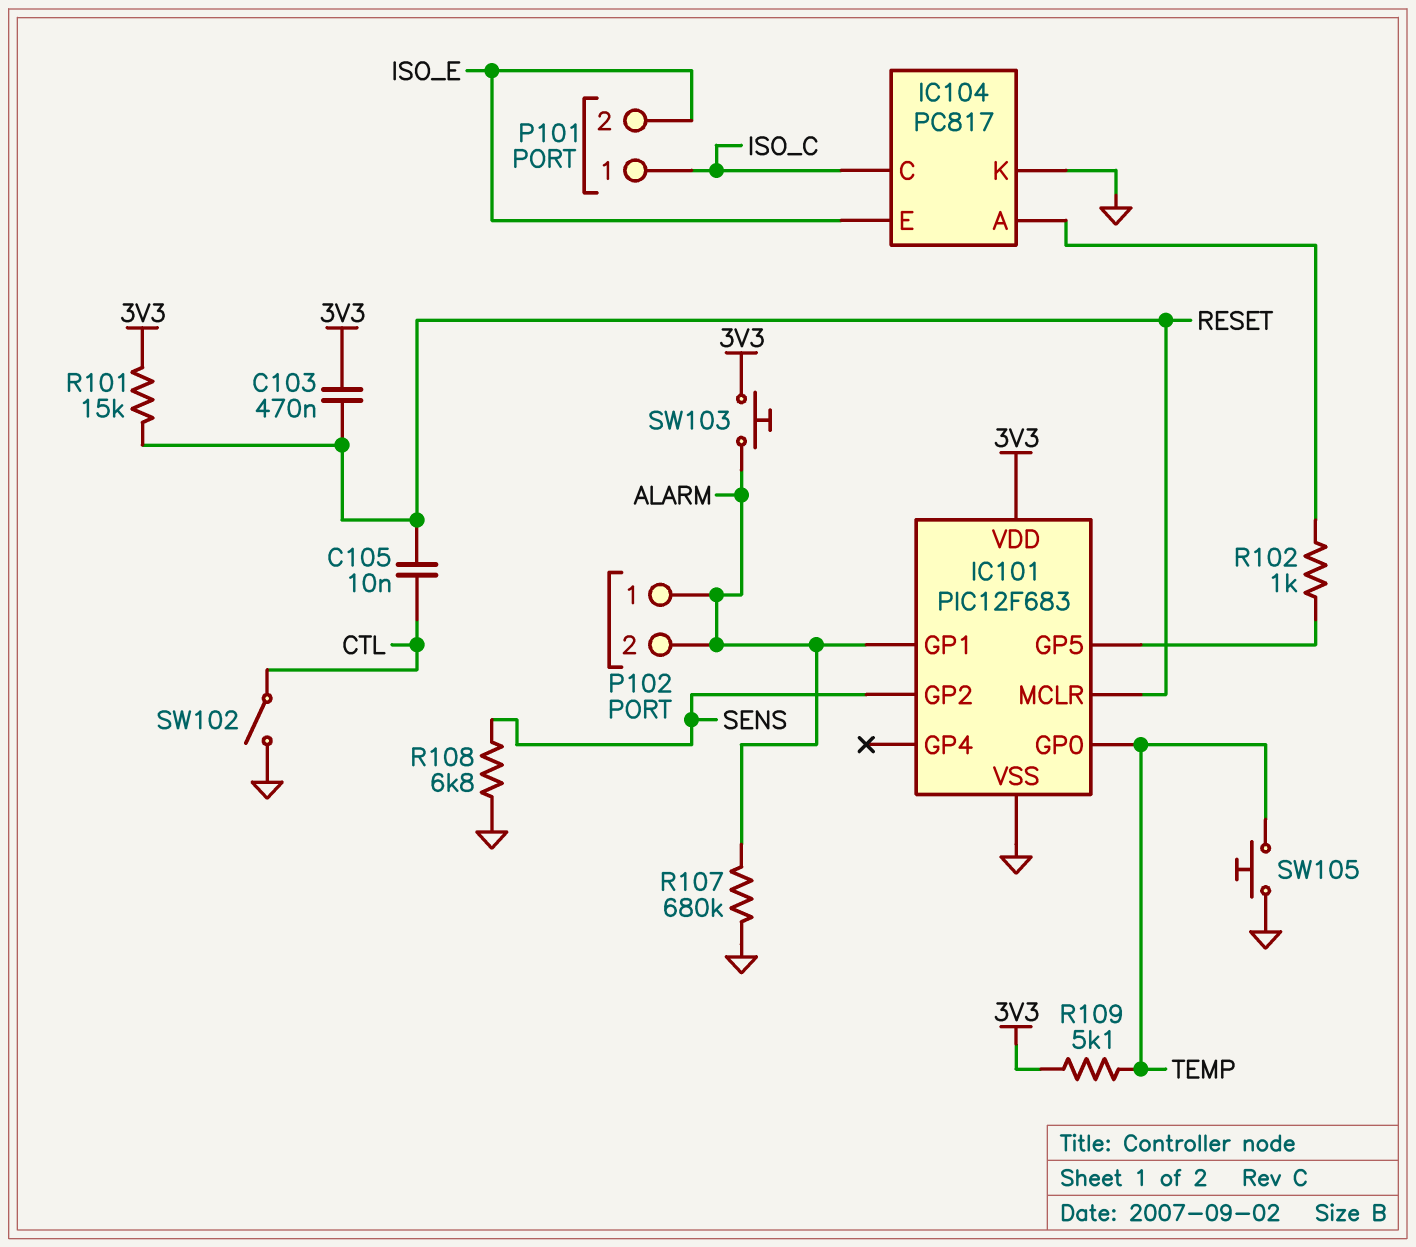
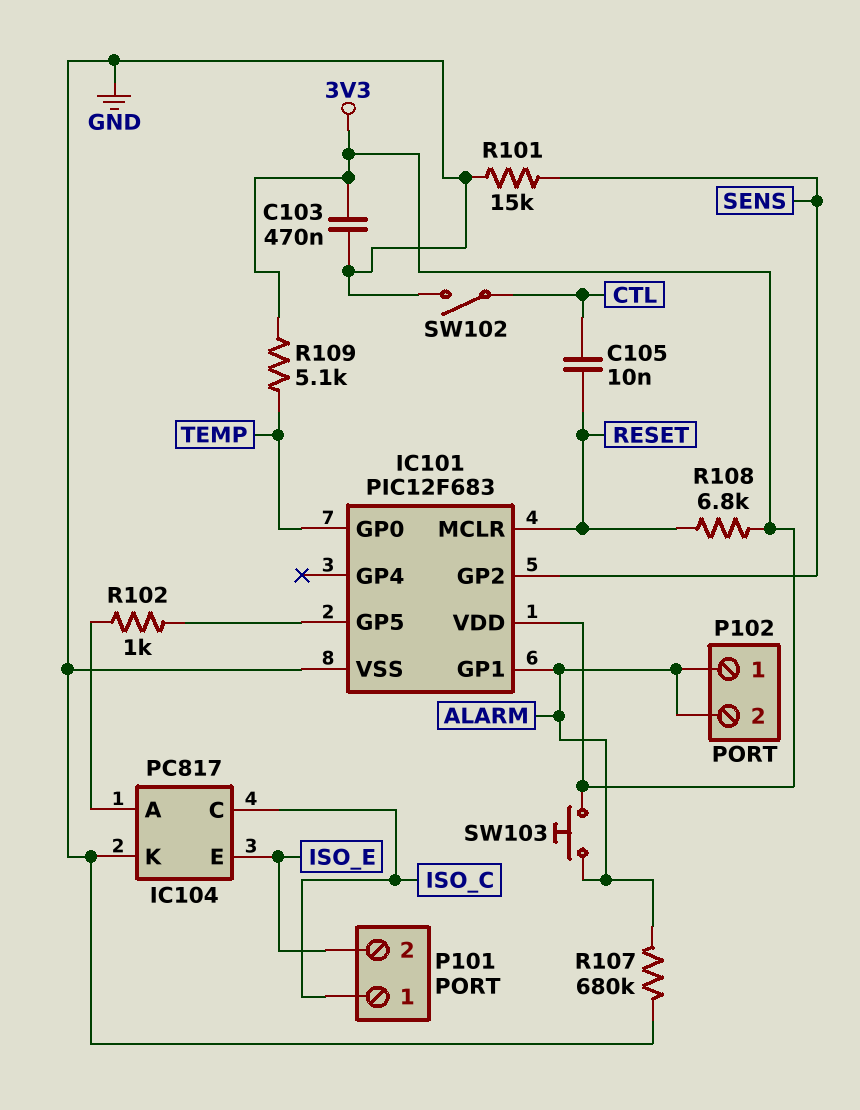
C103: 470nF (3V3, RESET) -> 470nF (3V3, GND)
R101: 15k (3V3, RESET) -> 15k (GND, SENS)
R108: 6.8k (GND, SENS) -> 6.8k (3V3, RESET)
SW105: button (GND, TEMP) -> none

